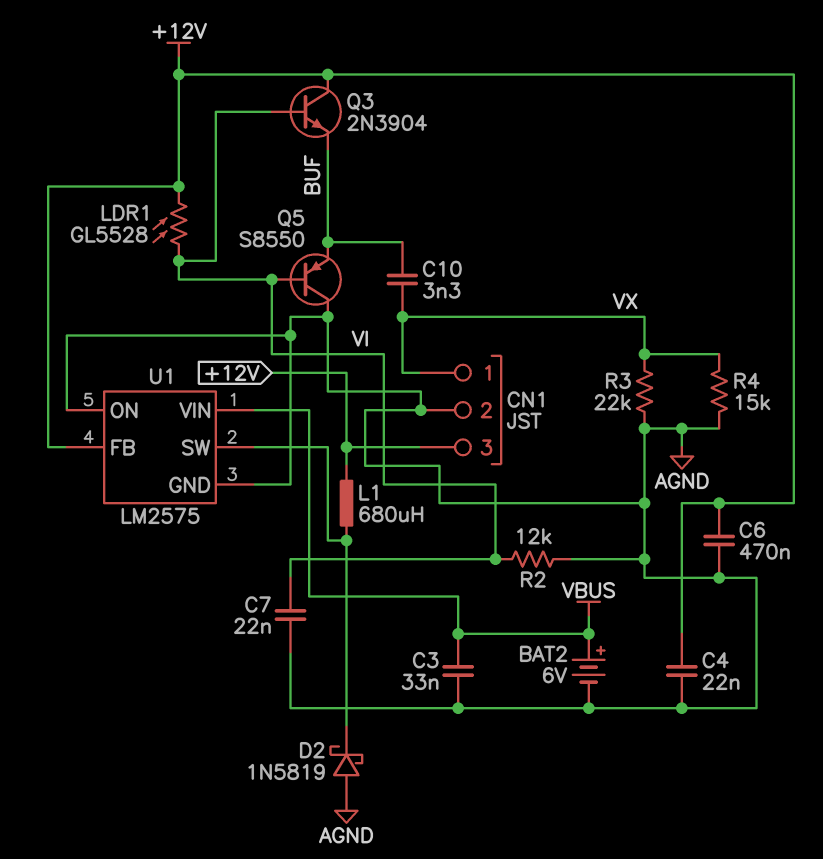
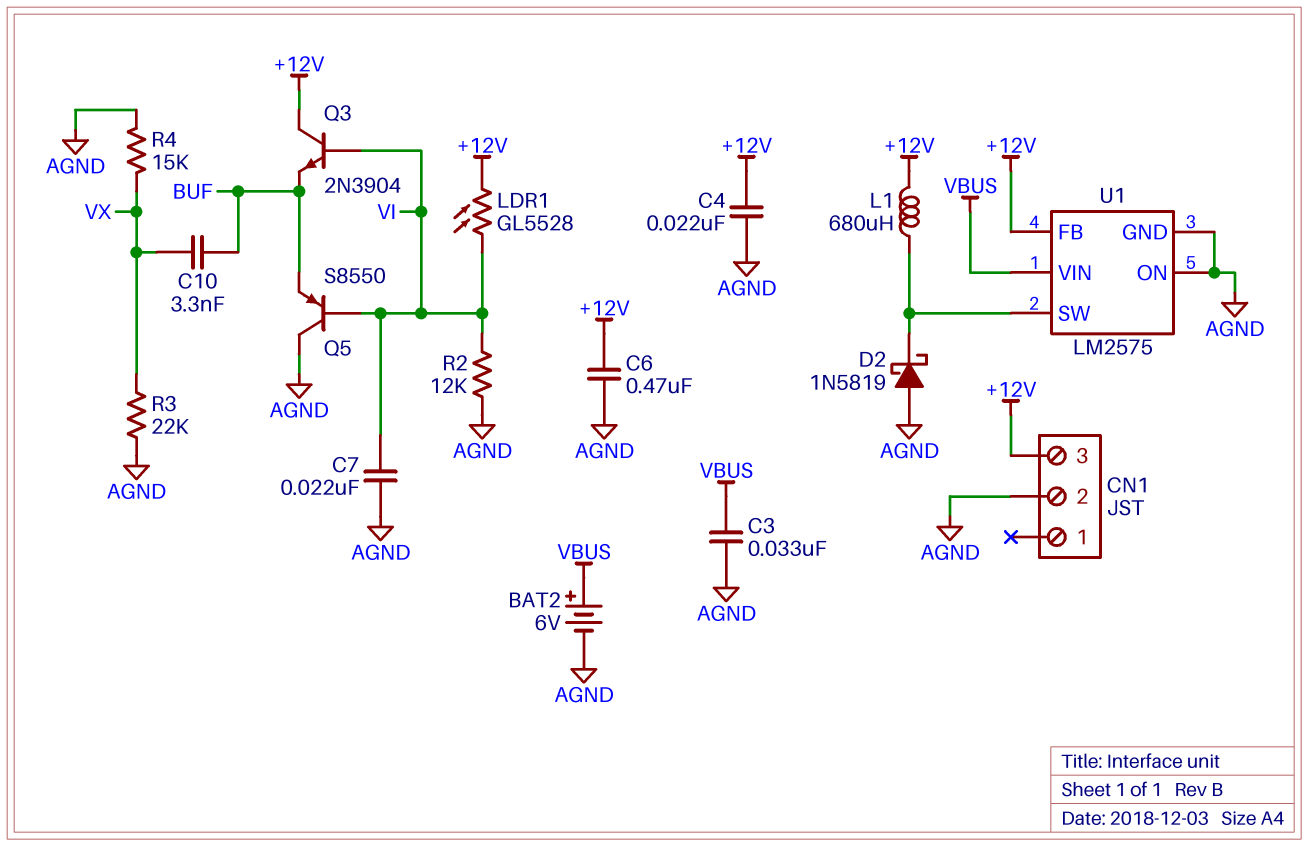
CN1 pin 1: VX -> none

